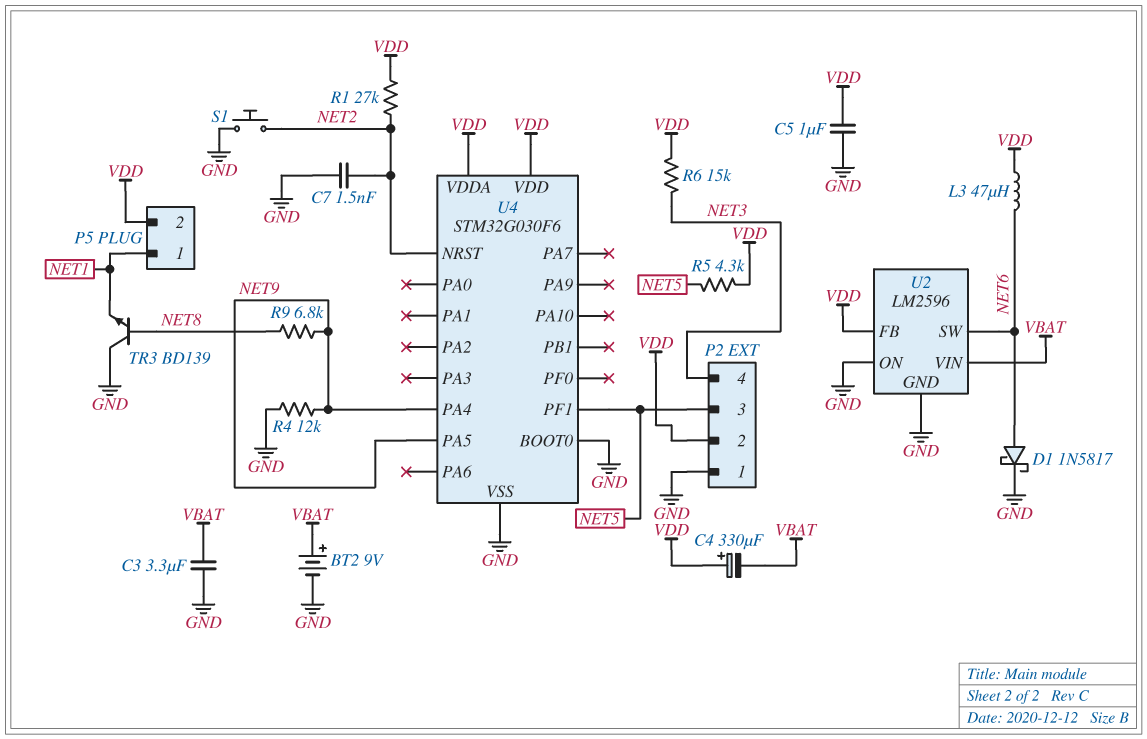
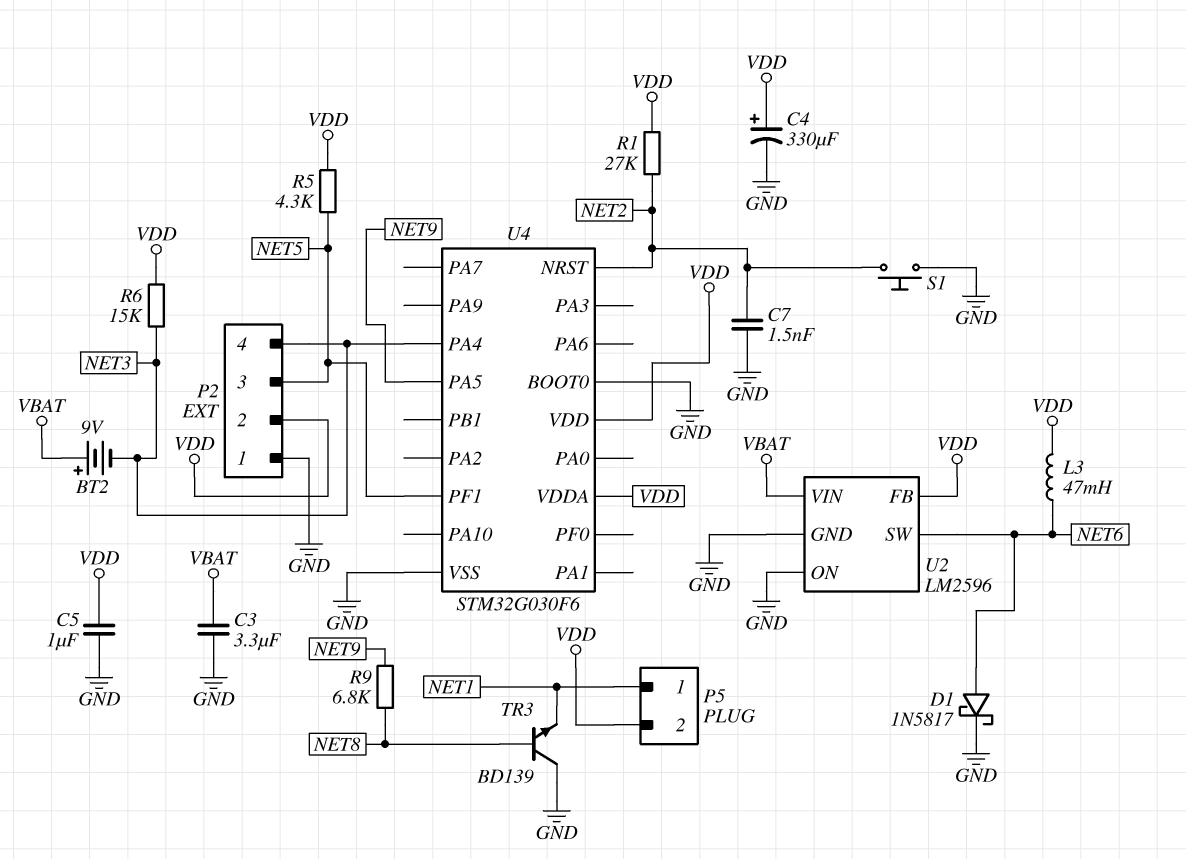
BT2: 9V (plus VBAT, minus GND) -> 9V (plus VBAT, minus NET3)
C4: 330uF (plus VDD, minus VBAT) -> 330uF (plus VDD, minus GND)
L3: 47uH (NET6, VDD) -> 47mH (NET6, VDD)
R4: 12k (GND, NET9) -> none
U4 pin PA4: NET9 -> NET3

